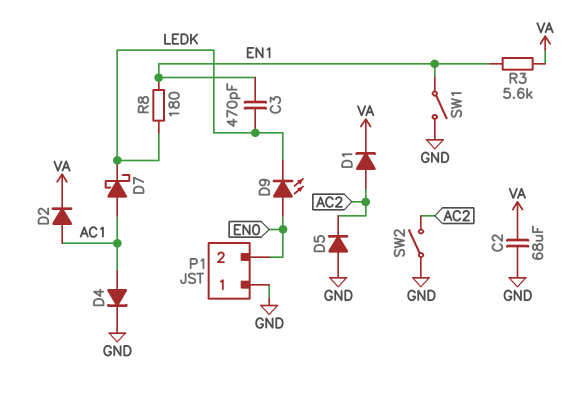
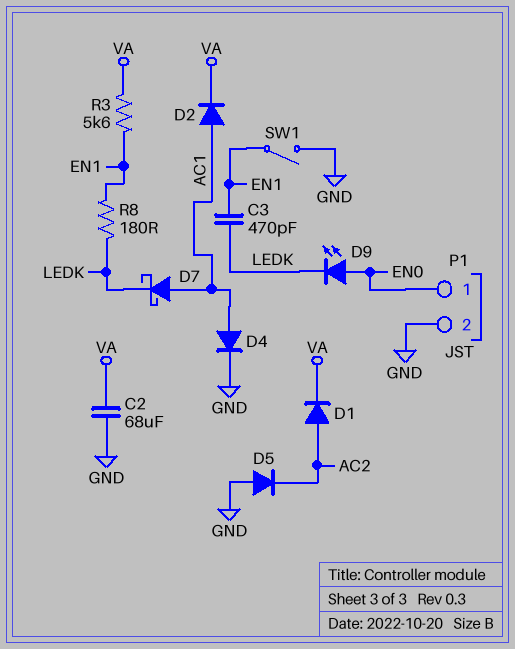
P1 pin 1: GND -> EN0
P1 pin 2: EN0 -> GND
SW2: switch (AC2, GND) -> none

